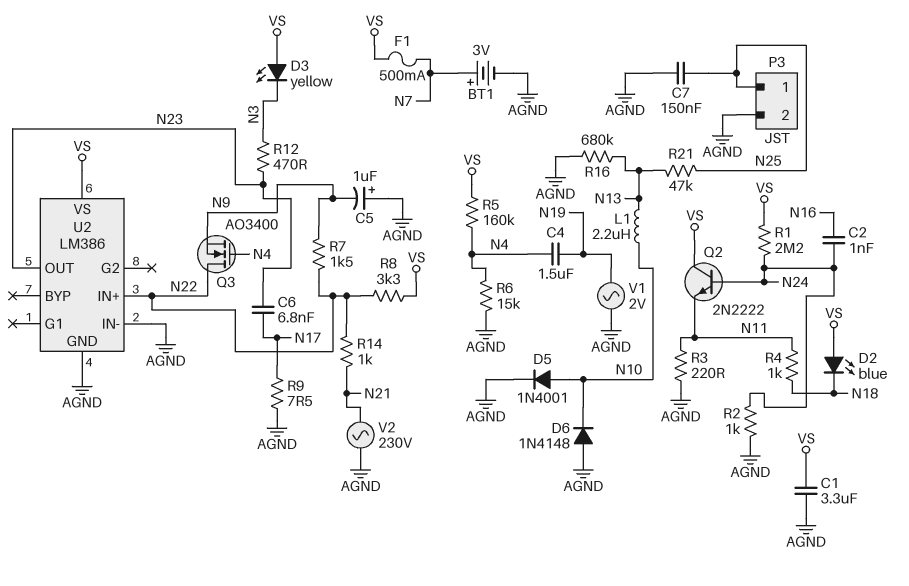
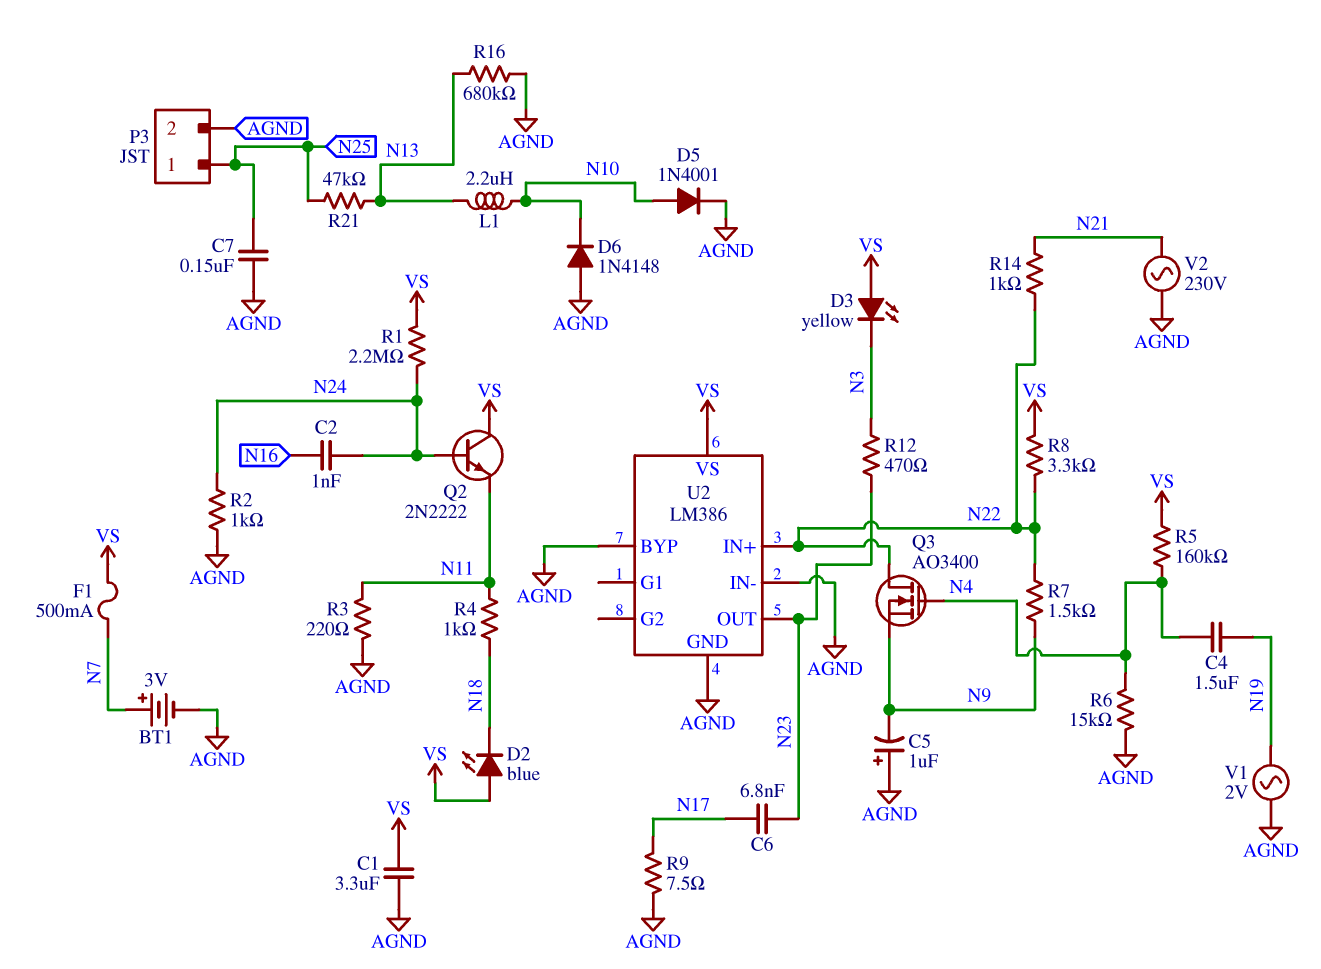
U2 pin BYP: none -> AGND

